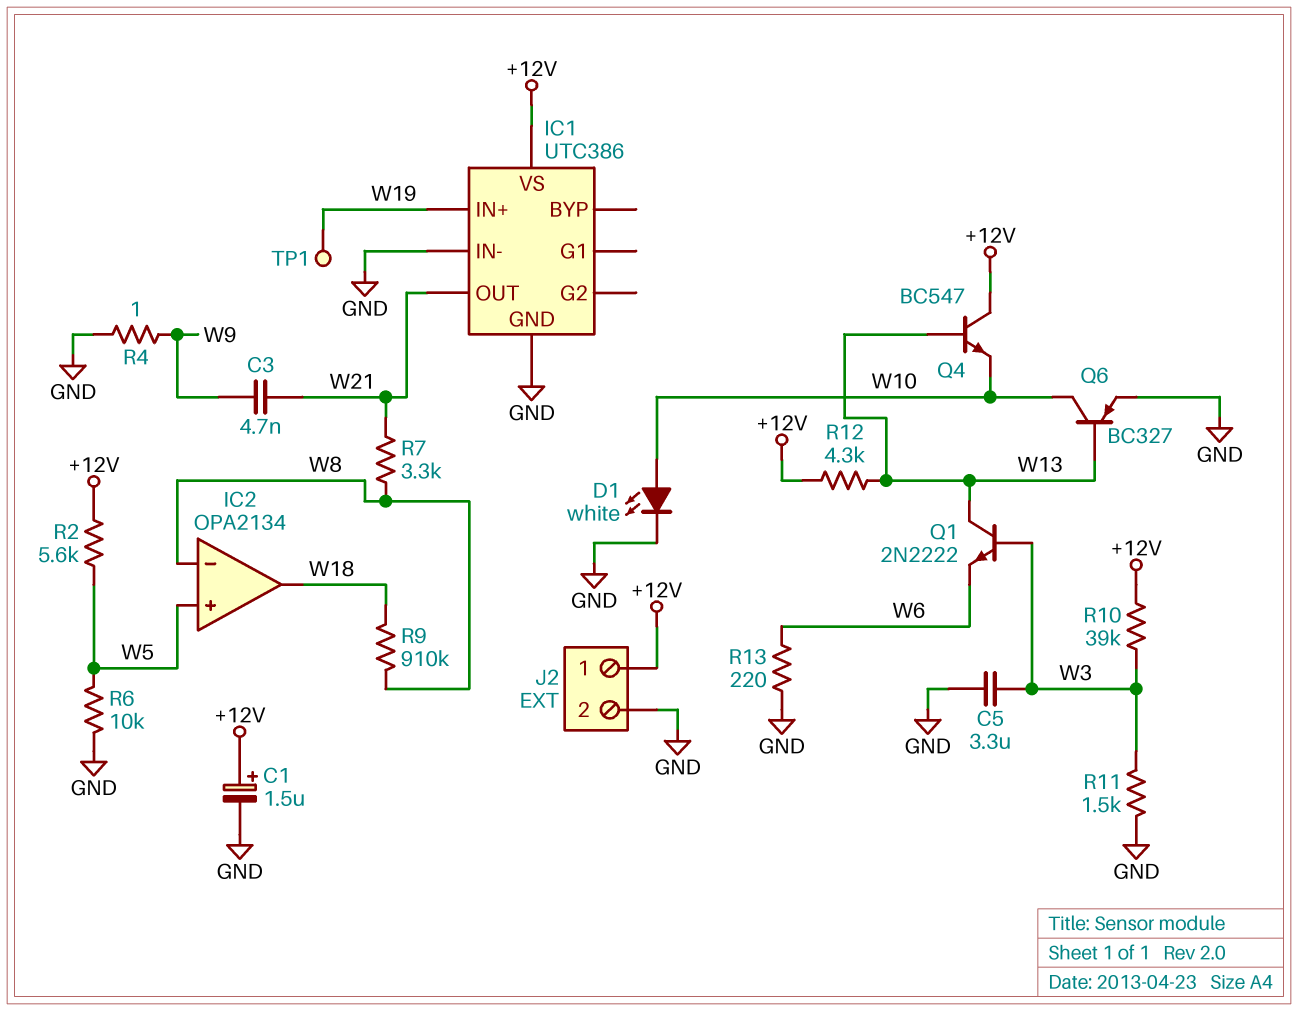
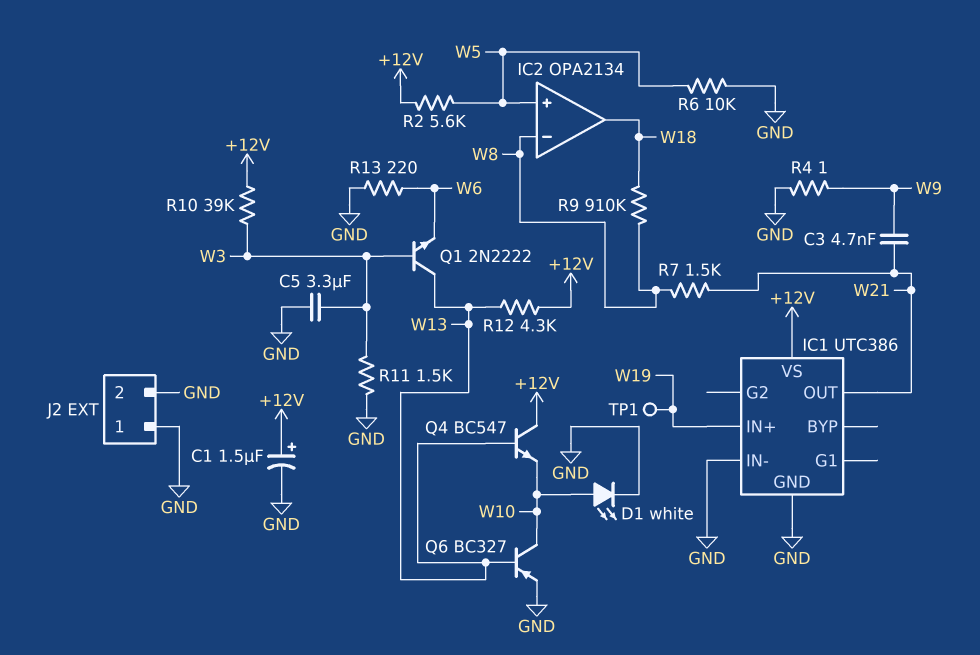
J2 pin 1: +12V -> GND
R7: 3.3k (W8, W21) -> 1.5k (W8, W21)

